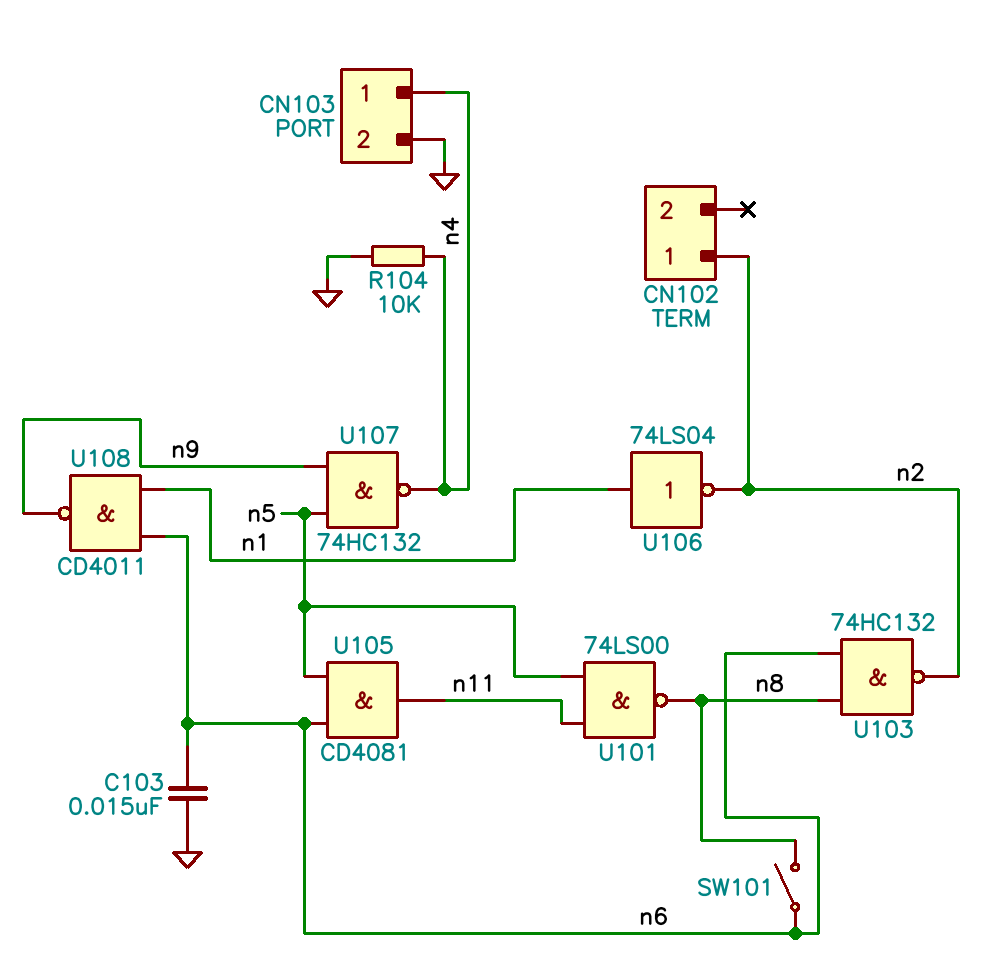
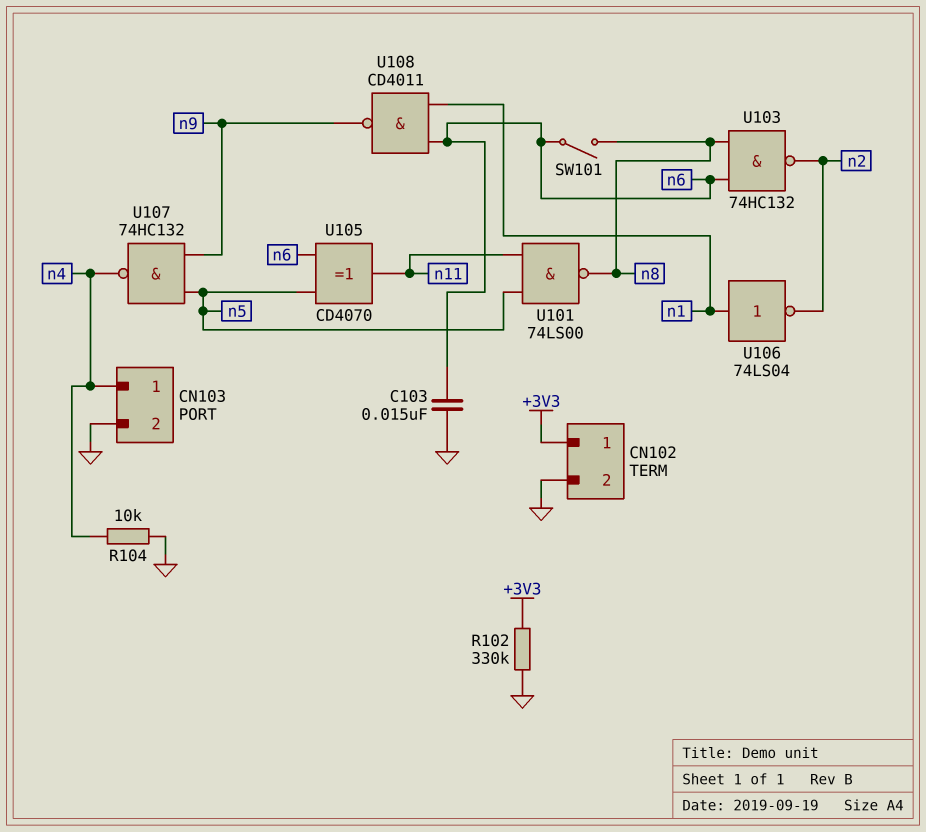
CN102 pin 1: n2 -> +3V3
CN102 pin 2: none -> GND
R102: none -> 330k (+3V3, GND)
U105: AND CD4081 (in n5, in n6, out n11) -> XOR CD4070 (in n5, in n6, out n11)

